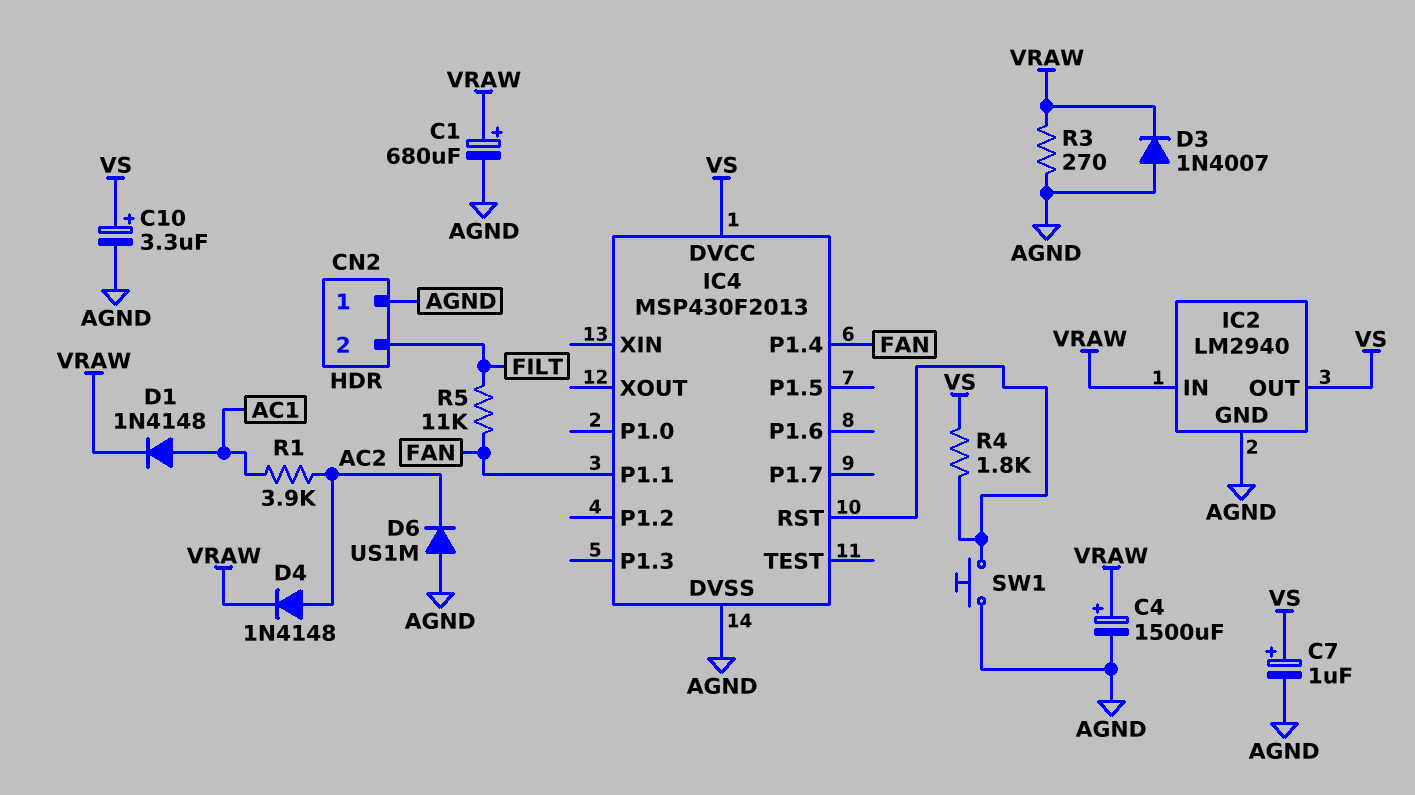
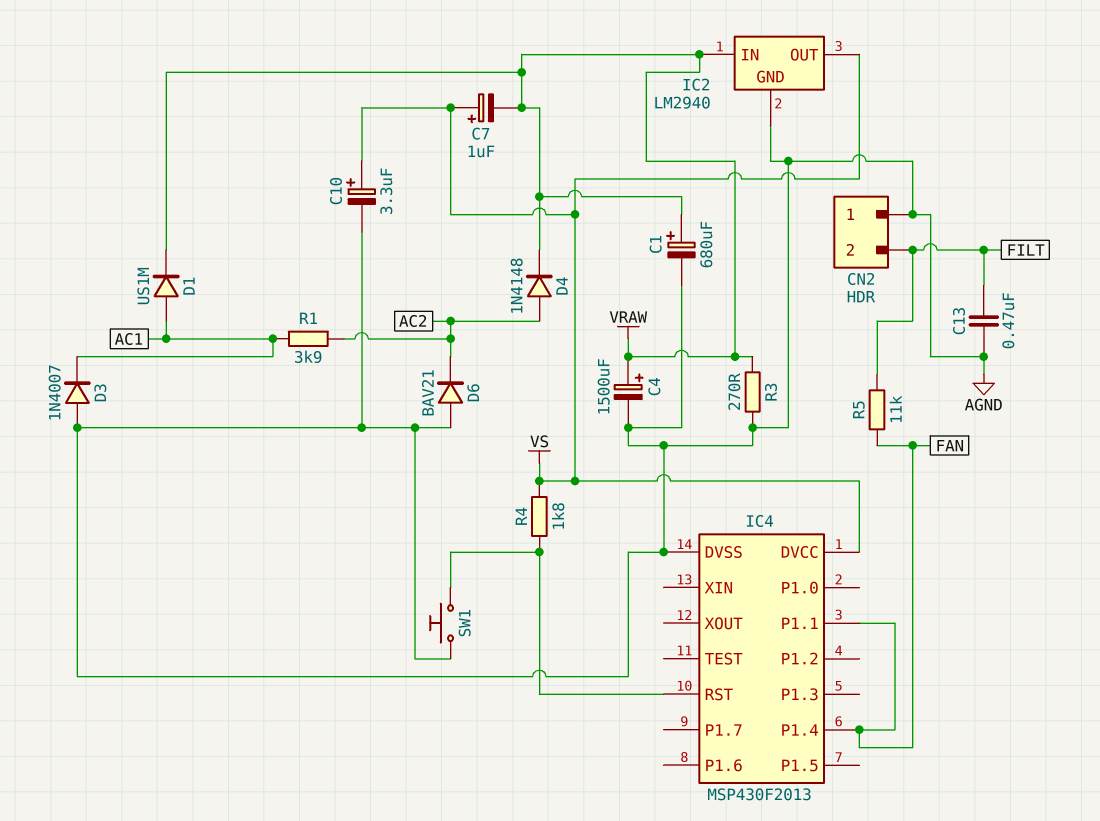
C7: 1uF (plus VS, minus AGND) -> 1uF (plus VS, minus VRAW)
C13: none -> 470nF (AGND, FILT)
D1: diode 1N4148 (A AC1, K VRAW) -> diode US1M (A AC1, K VRAW)
D3: diode 1N4007 (A AGND, K VRAW) -> diode 1N4007 (A AGND, K AC1)
D6: diode US1M (A AGND, K AC2) -> diode BAV21 (A AGND, K AC2)

